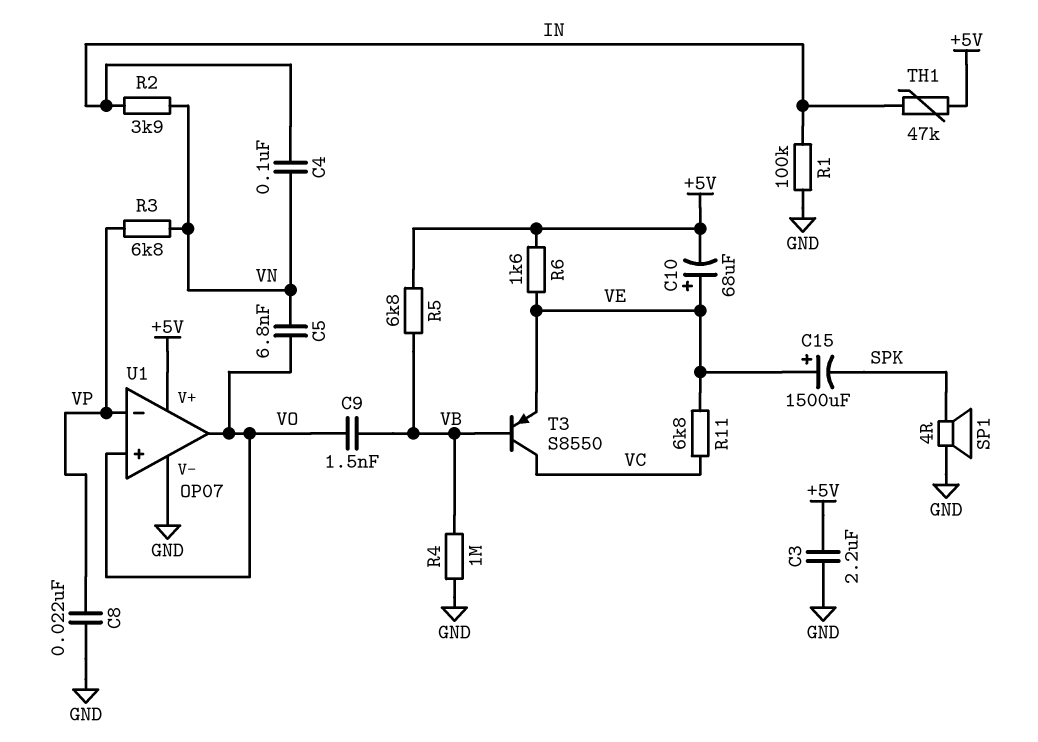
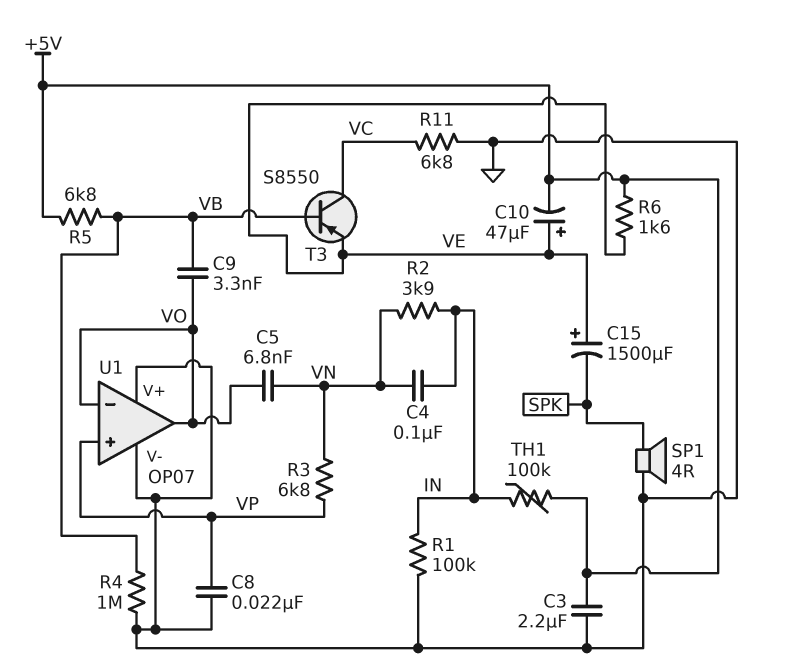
C9: 1.5nF (VB, VO) -> 3.3nF (VB, VO)
C10: 68uF (plus VE, minus +5V) -> 47uF (plus VE, minus +5V)
R11: 6.8k (VC, VE) -> 6.8k (GND, VC)
TH1: 47k (+5V, IN) -> 100k (+5V, IN)
U1 pin V+: +5V -> GND
U1 pin in+: VO -> VP
U1 pin in-: VP -> VO

